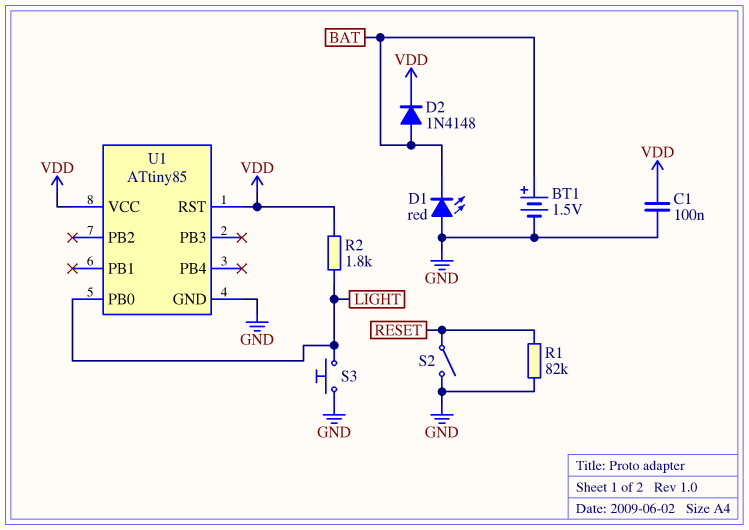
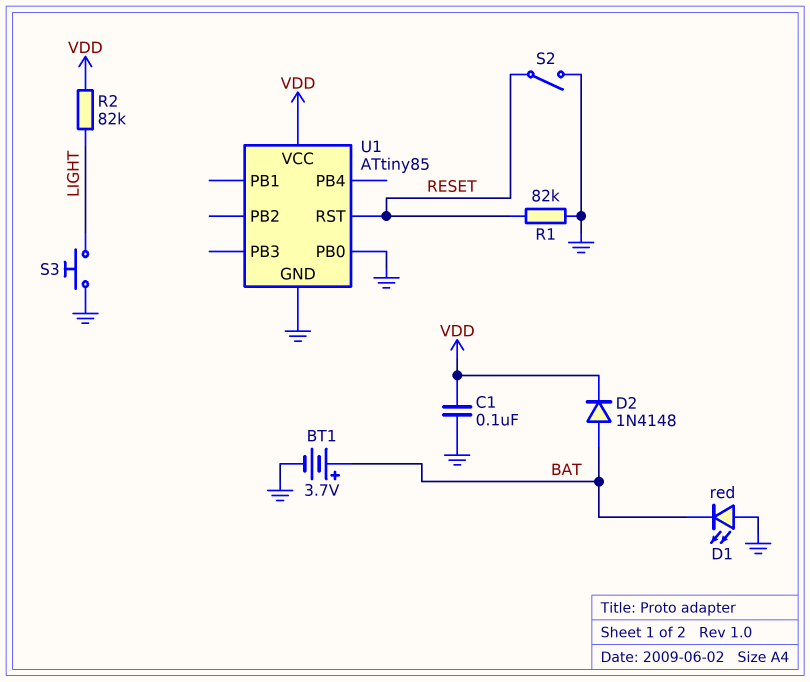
BT1: 1.5V (plus BAT, minus GND) -> 3.7V (plus BAT, minus GND)
R2: 1.8k (LIGHT, VDD) -> 82k (LIGHT, VDD)
U1 pin PB0: LIGHT -> GND
U1 pin RST: VDD -> RESET

